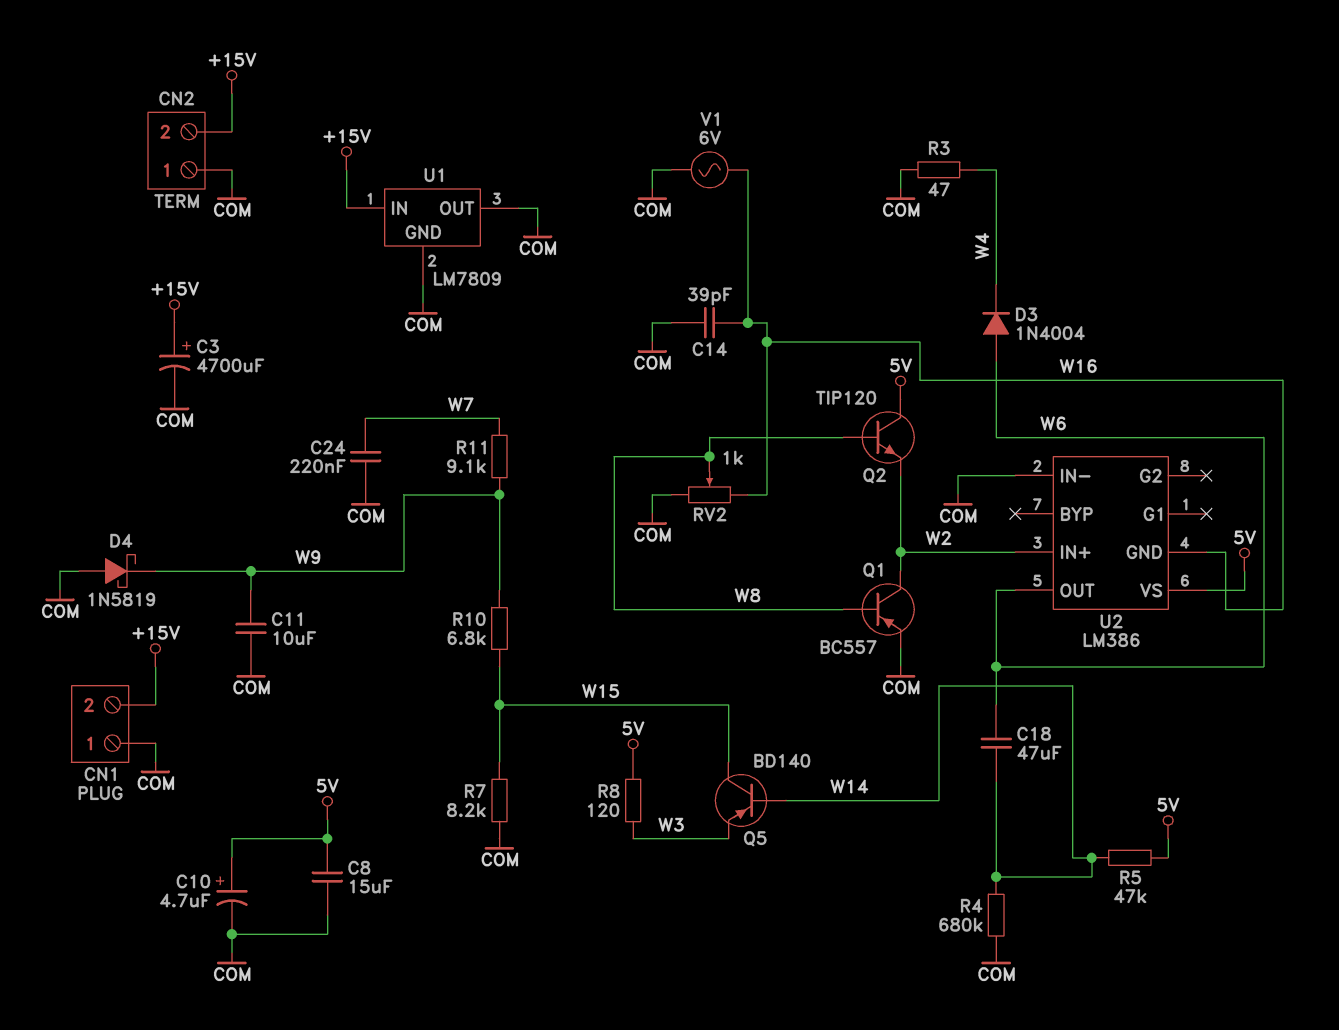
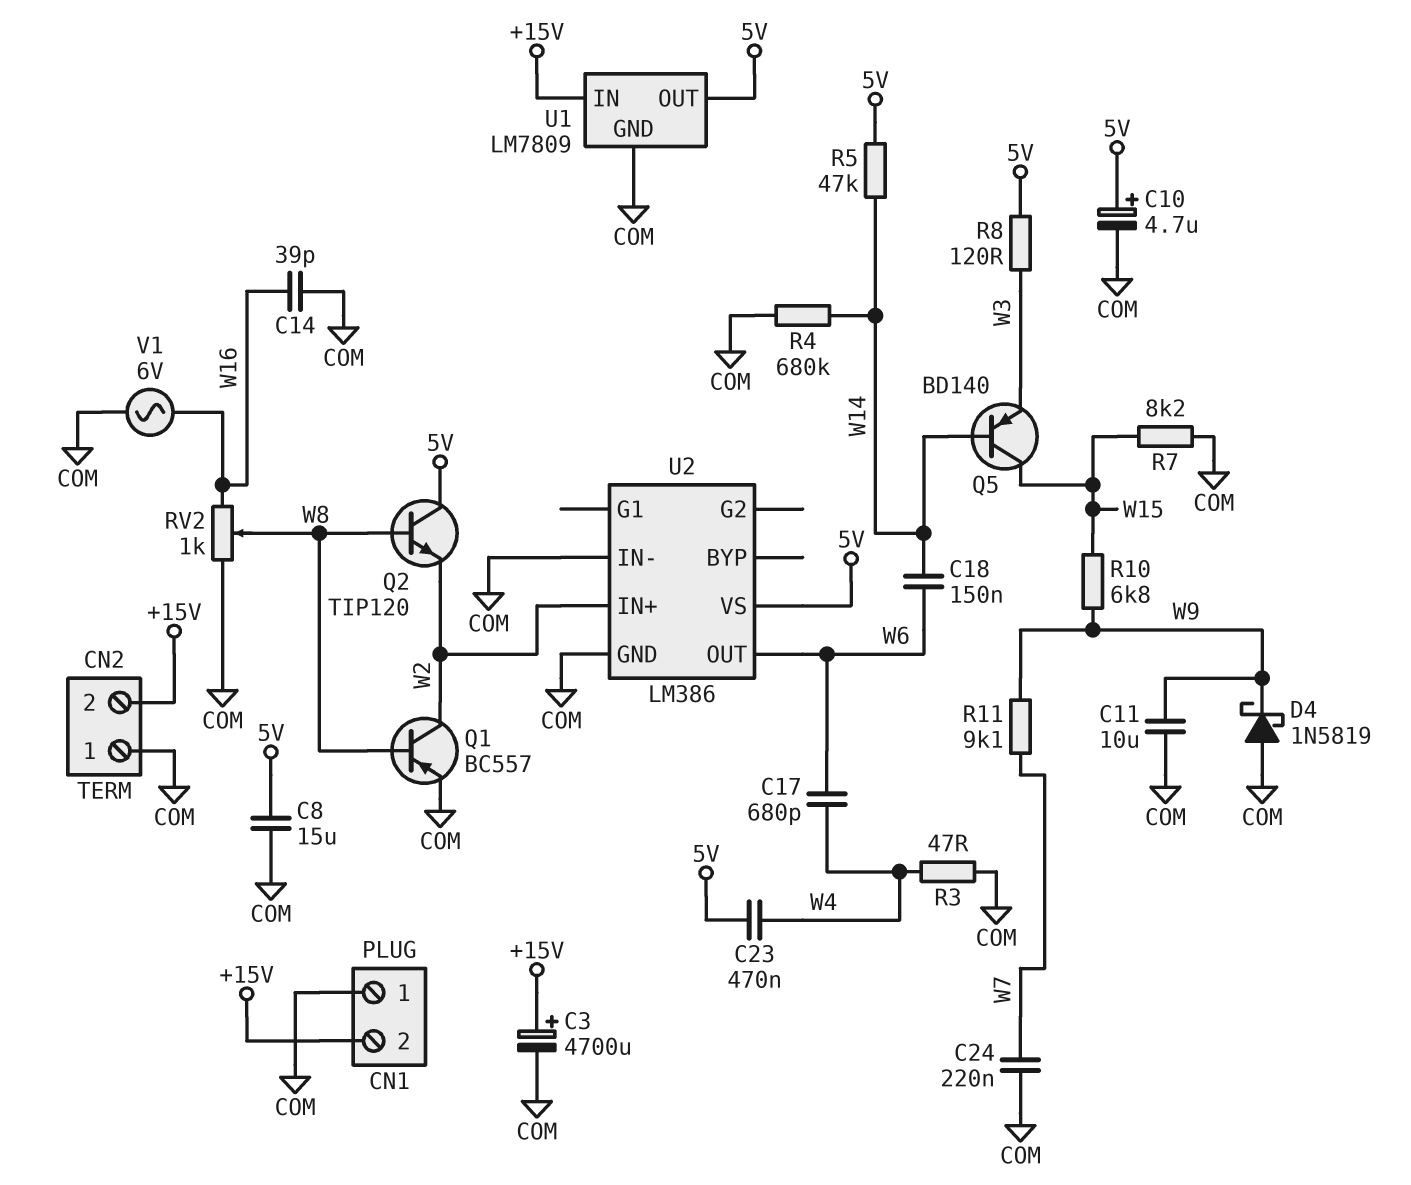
C17: none -> 680pF (W4, W6)
C18: 47uF (W6, W14) -> 150nF (W6, W14)
C23: none -> 470nF (5V, W4)
D3: diode 1N4004 (A W6, K W4) -> none
U1 pin OUT: COM -> 5V
U2 pin GND: W16 -> COM

